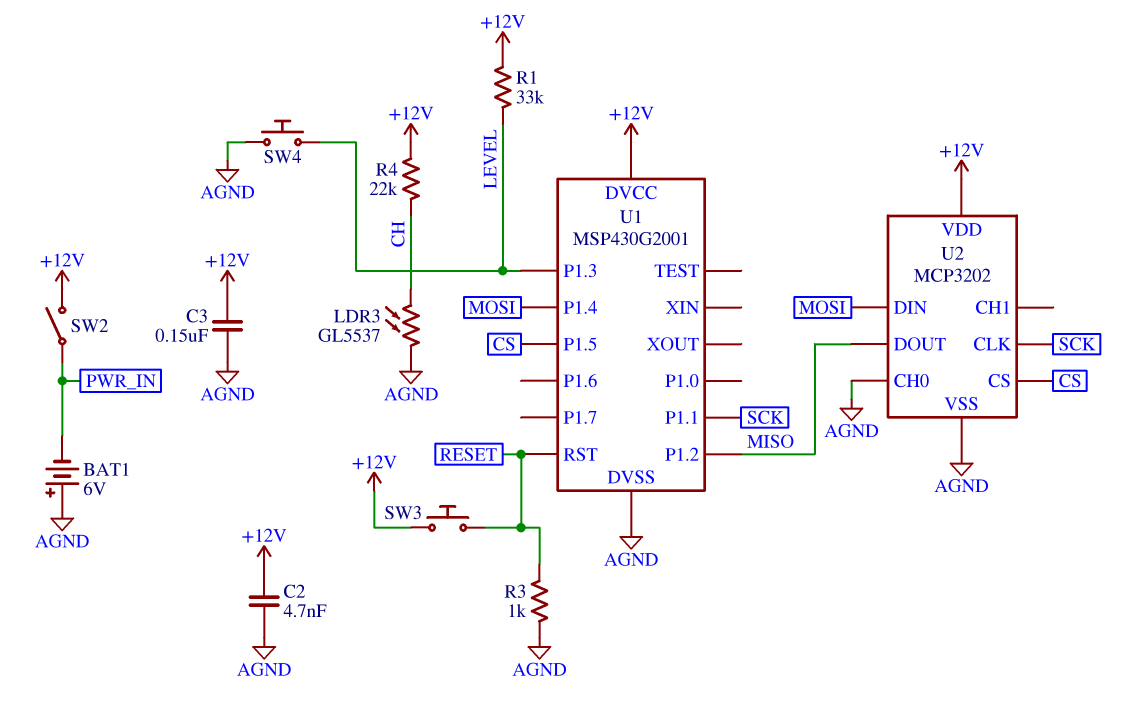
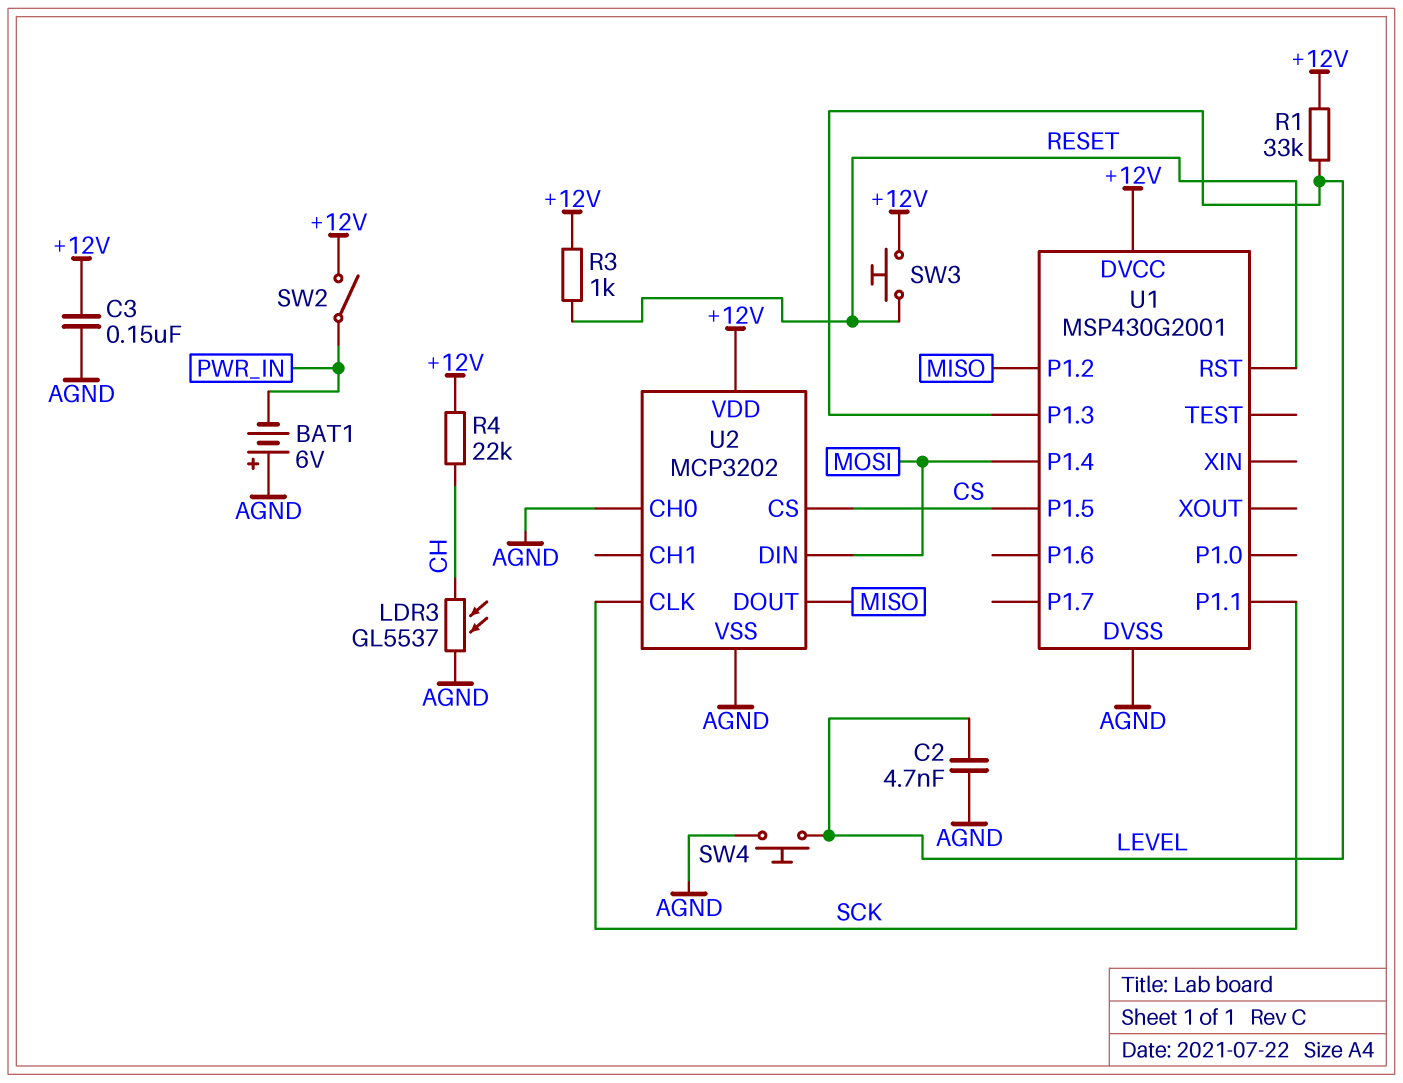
C2: 4.7nF (+12V, AGND) -> 4.7nF (AGND, LEVEL)
R3: 1k (AGND, RESET) -> 1k (+12V, RESET)

